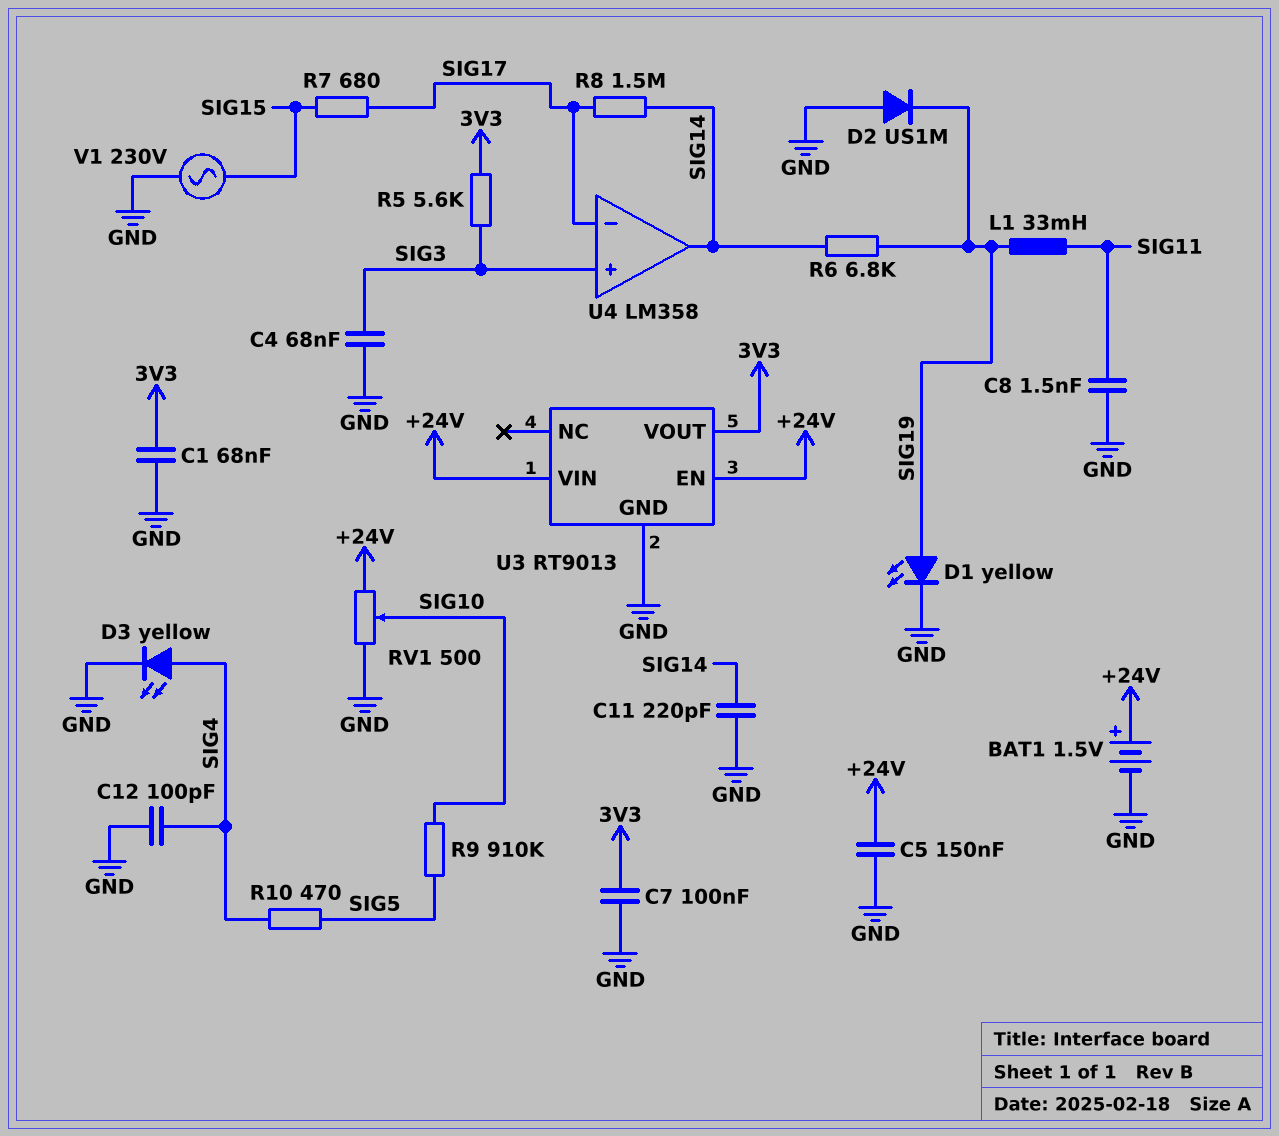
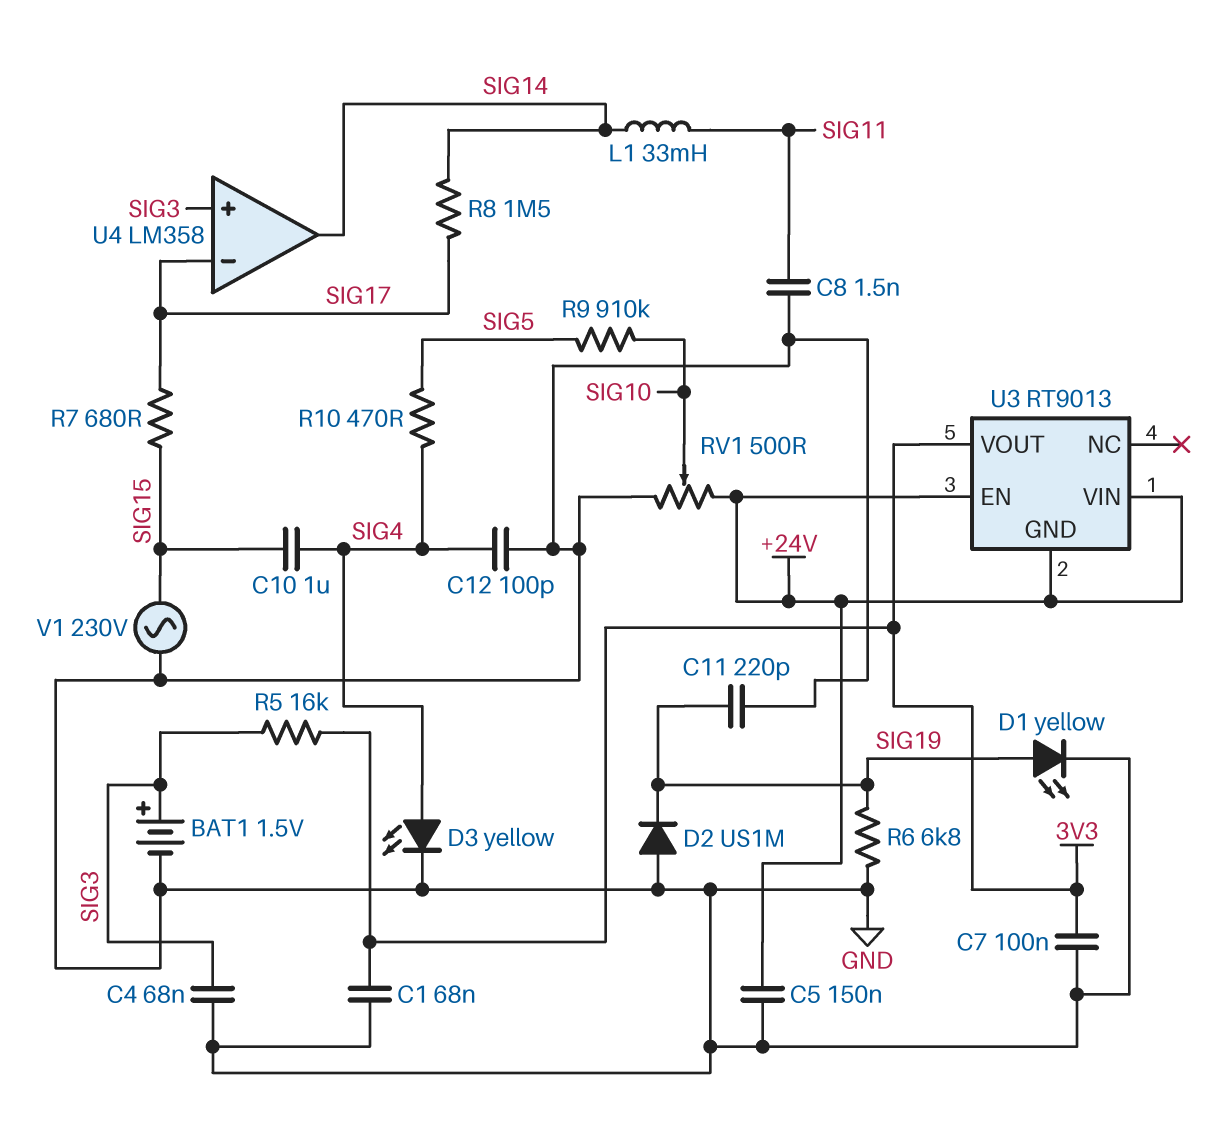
BAT1: 1.5V (plus +24V, minus GND) -> 1.5V (plus SIG3, minus GND)
C10: none -> 1uF (SIG4, SIG15)
C11: 220pF (GND, SIG14) -> 220pF (GND, SIG19)
L1: 33mH (SIG11, SIG19) -> 33mH (SIG11, SIG14)
R5: 5.6k (3V3, SIG3) -> 16k (3V3, SIG3)
R6: 6.8k (SIG14, SIG19) -> 6.8k (GND, SIG19)
U3 pin GND: GND -> +24V

